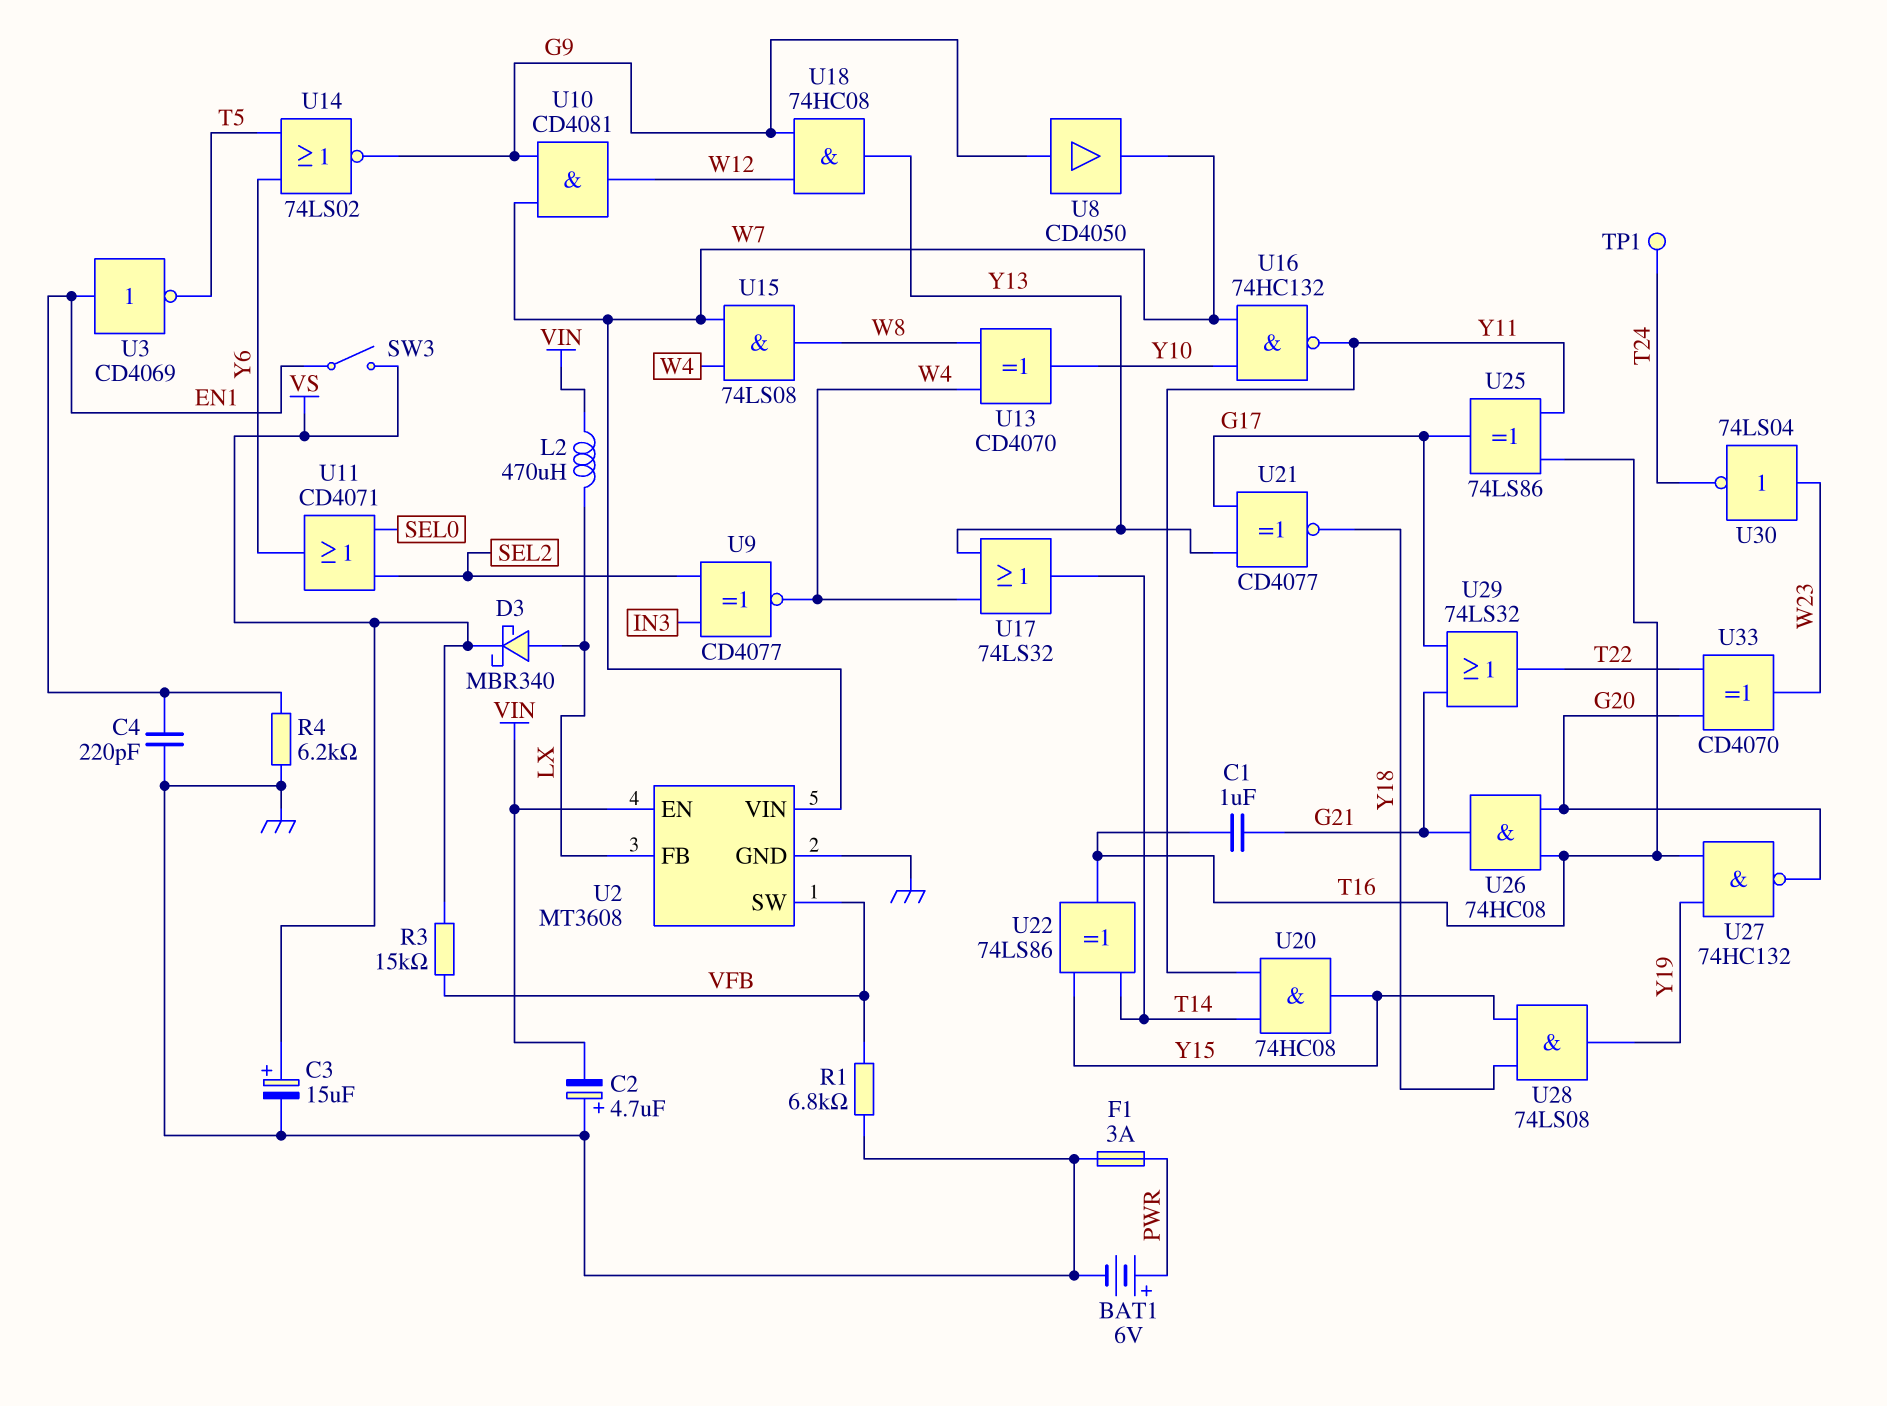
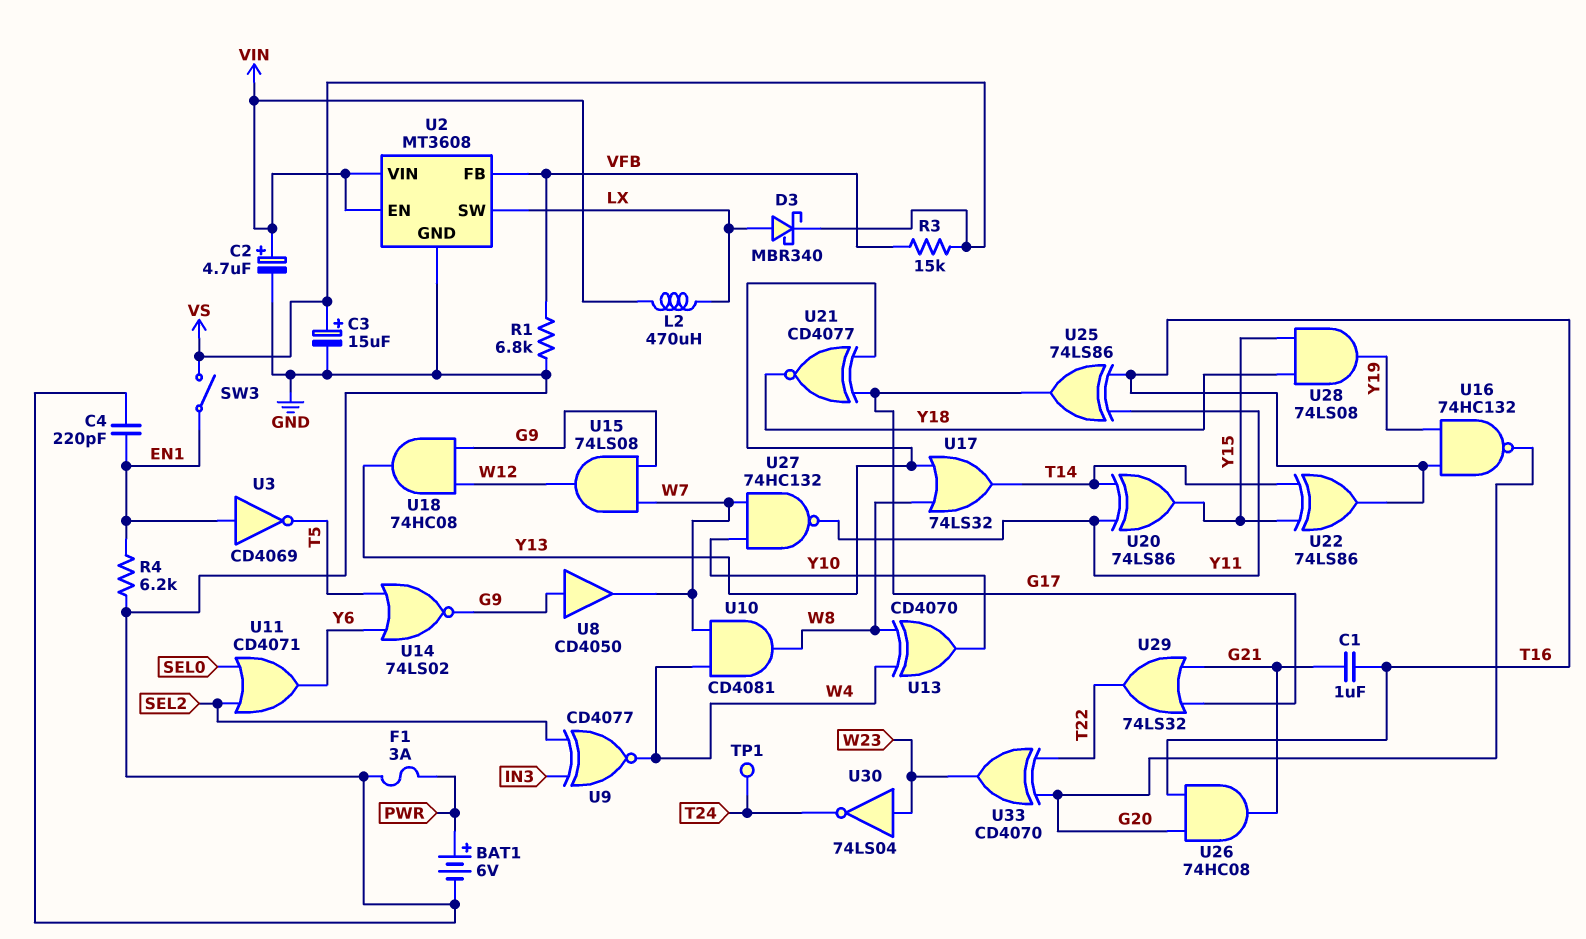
C2: 4.7uF (plus GND, minus VIN) -> 4.7uF (plus VIN, minus GND)
U2 pin FB: LX -> VFB
U2 pin SW: VFB -> LX
U2 pin VIN: W7 -> VIN
U10: AND CD4081 (in G9, in W7, out W12) -> AND CD4081 (in W4, in W7, out W8)
U15: AND 74LS08 (in W4, in W7, out W8) -> AND 74LS08 (in G9, in W7, out W12)
U16: NAND 74HC132 (in W7, in Y10, out Y11) -> NAND 74HC132 (in T16, in Y19, out G20)
U17: OR 74LS32 (in W4, in Y13, out T14) -> OR 74LS32 (in W8, in Y13, out T14)
U20: AND 74HC08 (in T14, in Y11, out Y15) -> XOR 74LS86 (in T14, in Y11, out Y15)
U27: NAND 74HC132 (in T16, in Y19, out G20) -> NAND 74HC132 (in W7, in Y10, out Y11)

